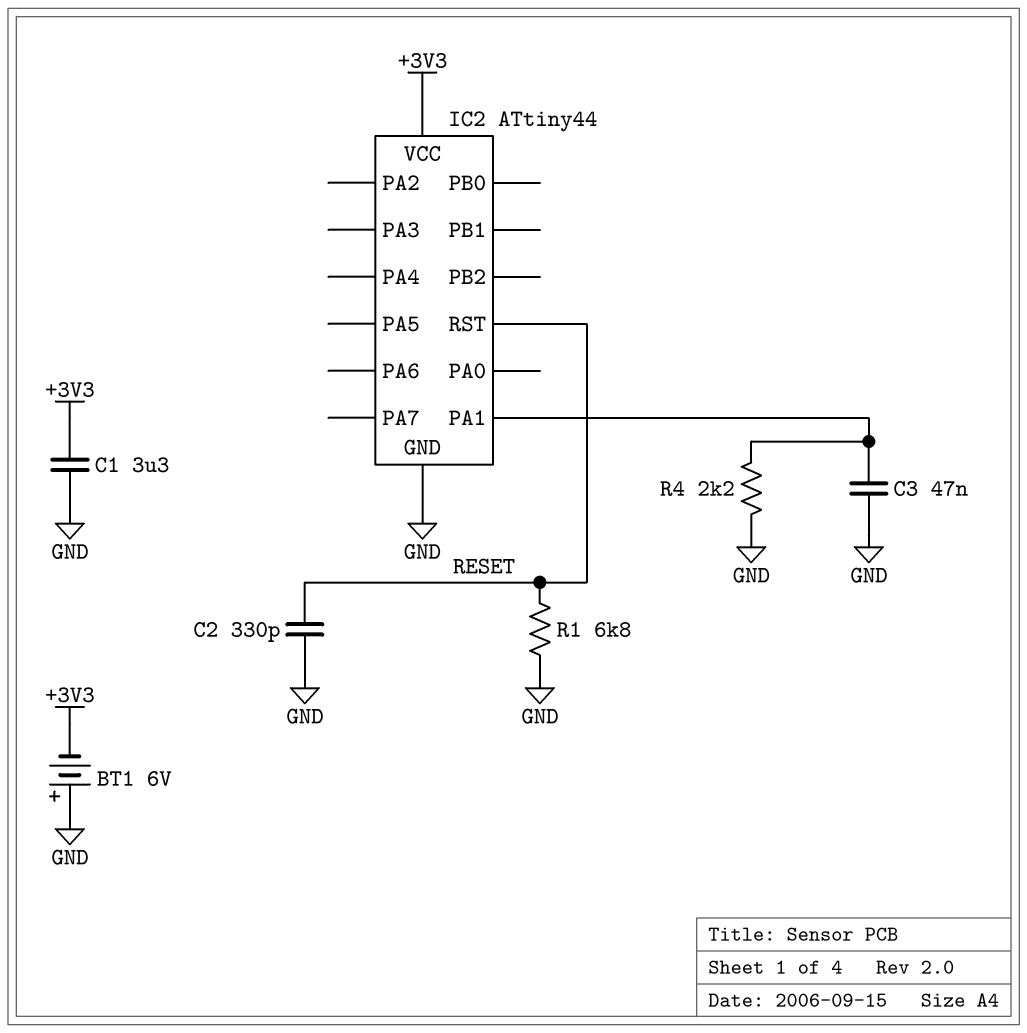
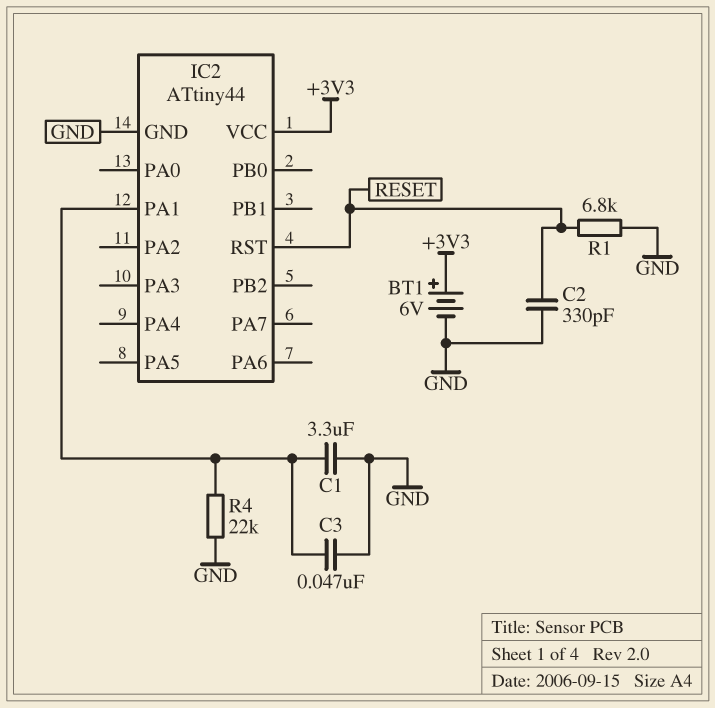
BT1: 6V (plus GND, minus +3V3) -> 6V (plus +3V3, minus GND)
C1: 3.3uF (+3V3, GND) -> 3.3uF (GND, IC2/PA1)
R4: 2.2k (GND, IC2/PA1) -> 22k (GND, IC2/PA1)

